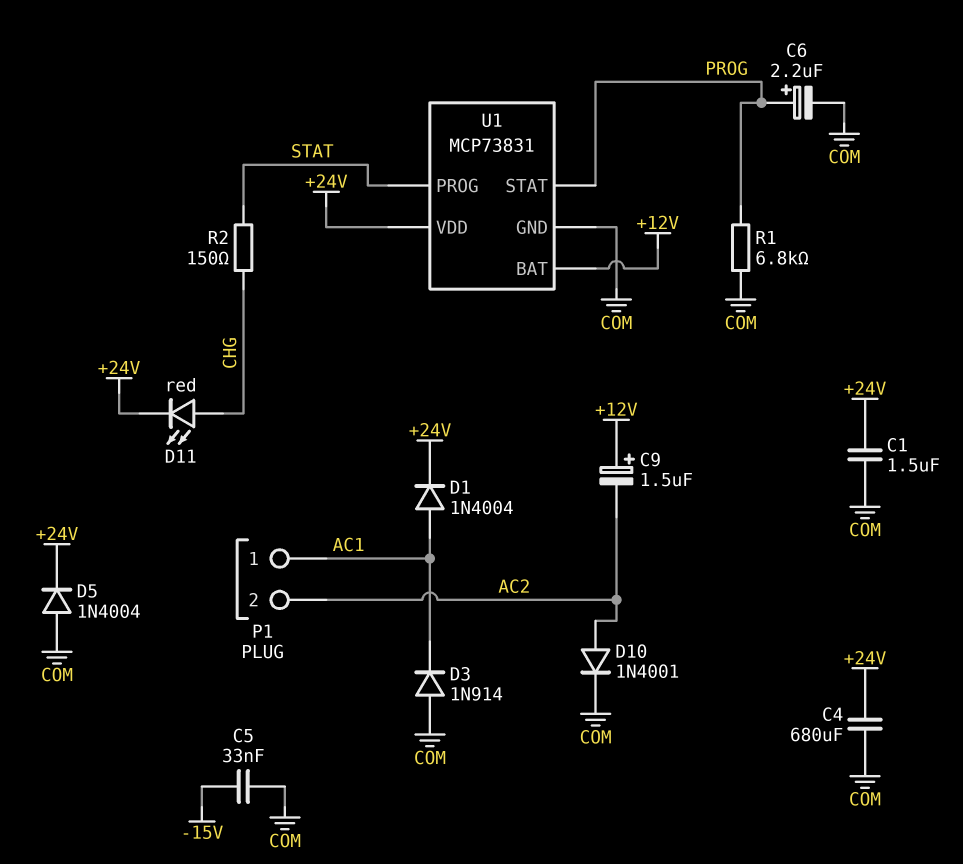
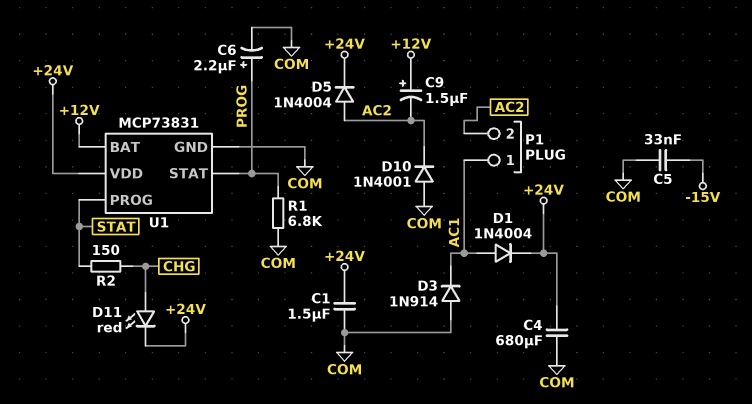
D5: diode 1N4004 (A COM, K +24V) -> diode 1N4004 (A AC2, K +24V)
D10: diode 1N4001 (A AC2, K COM) -> diode 1N4001 (A COM, K AC2)

